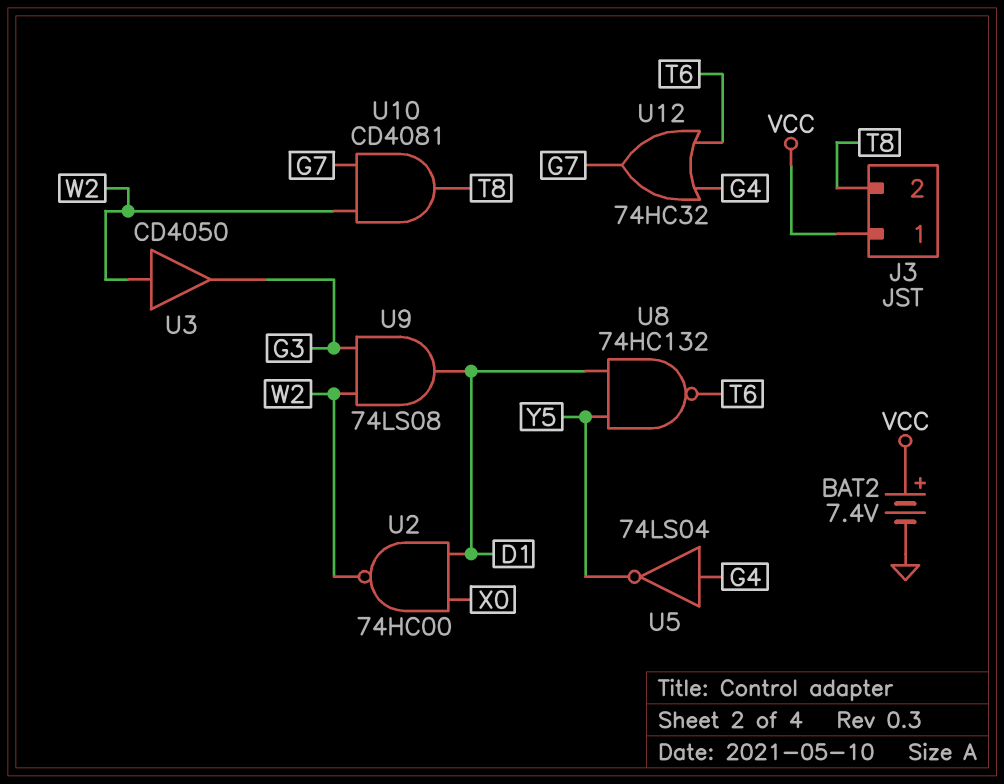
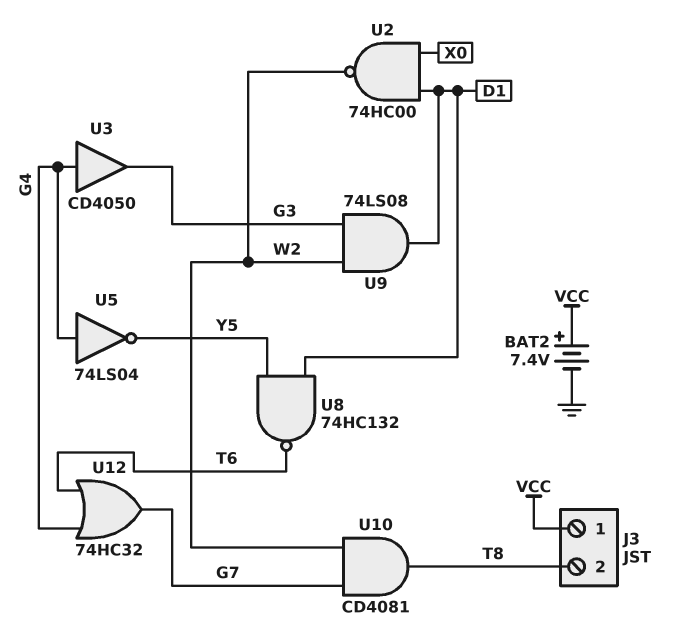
U3: buffer CD4050 (in W2, out G3) -> buffer CD4050 (in G4, out G3)

